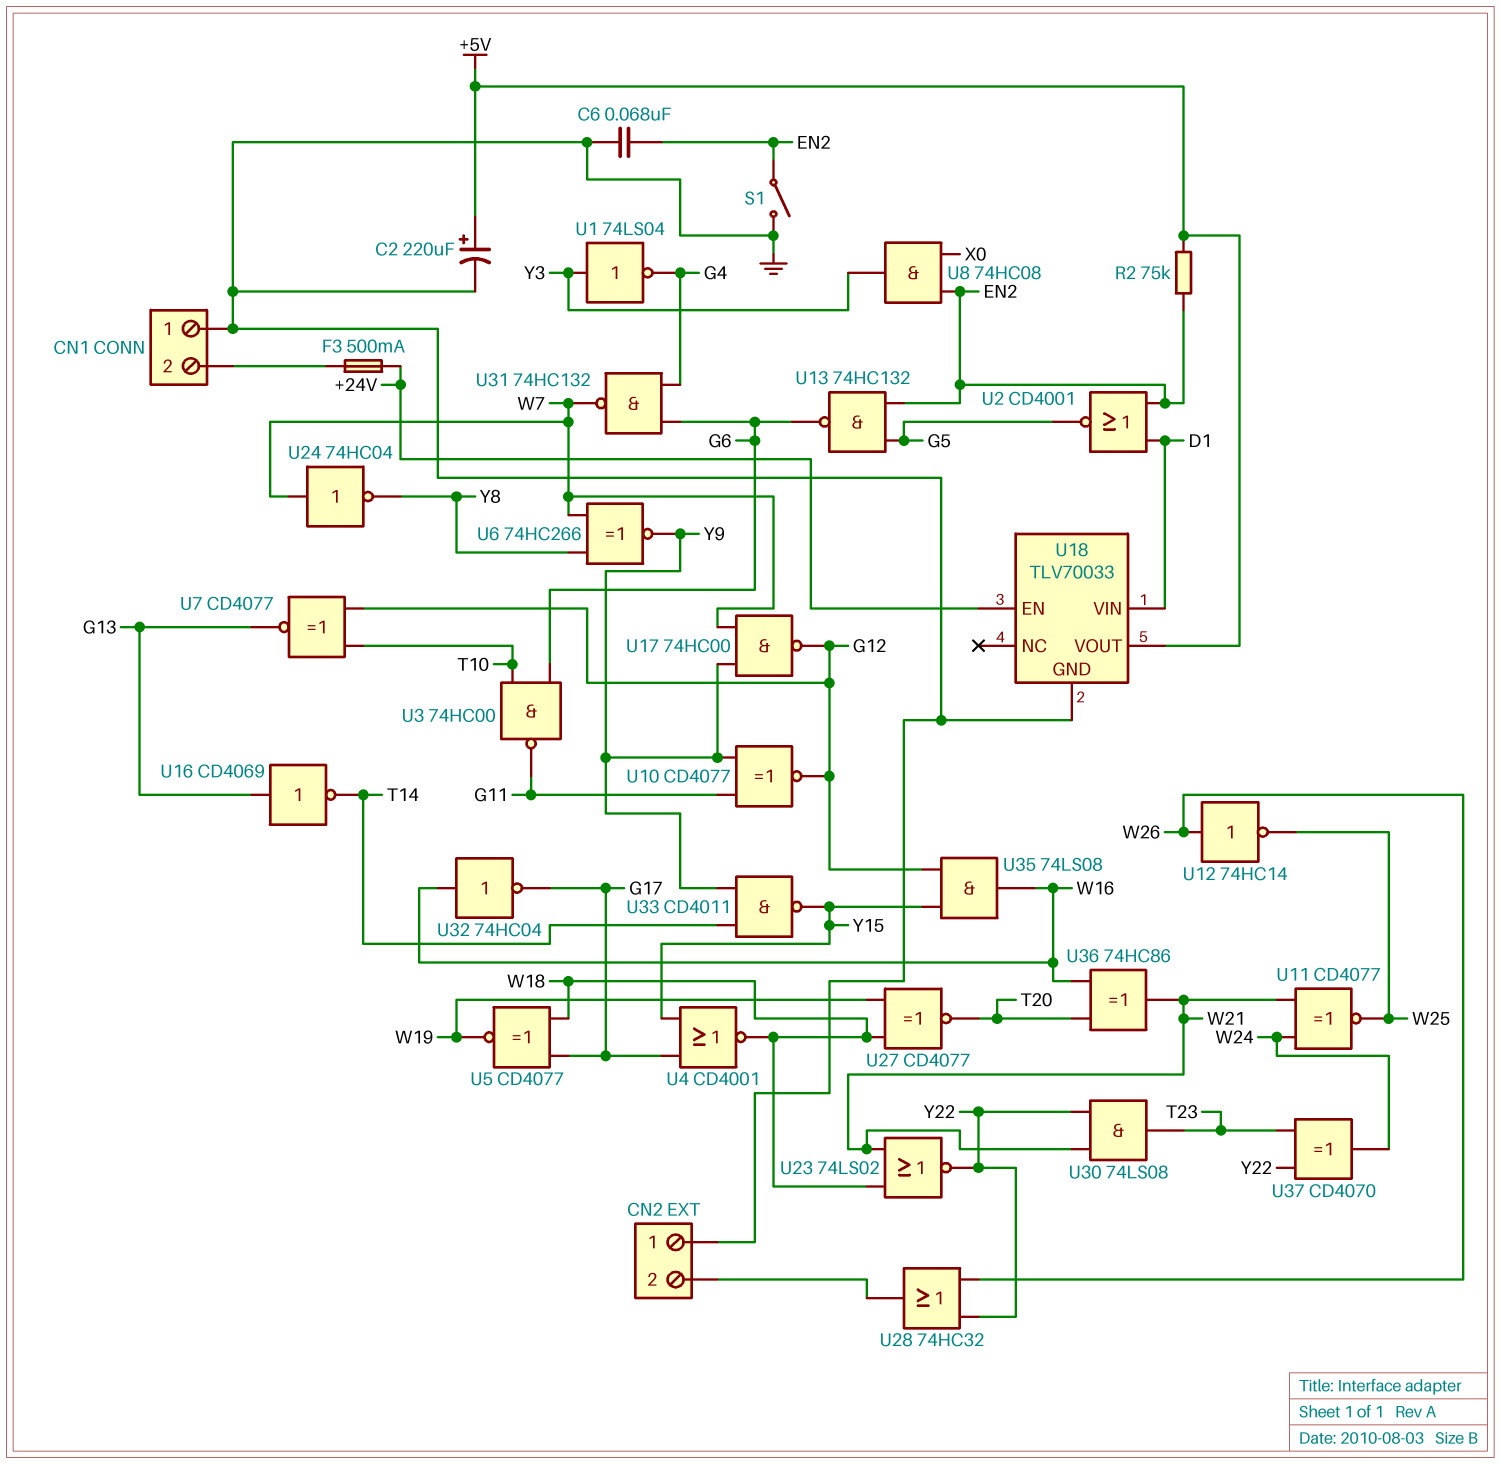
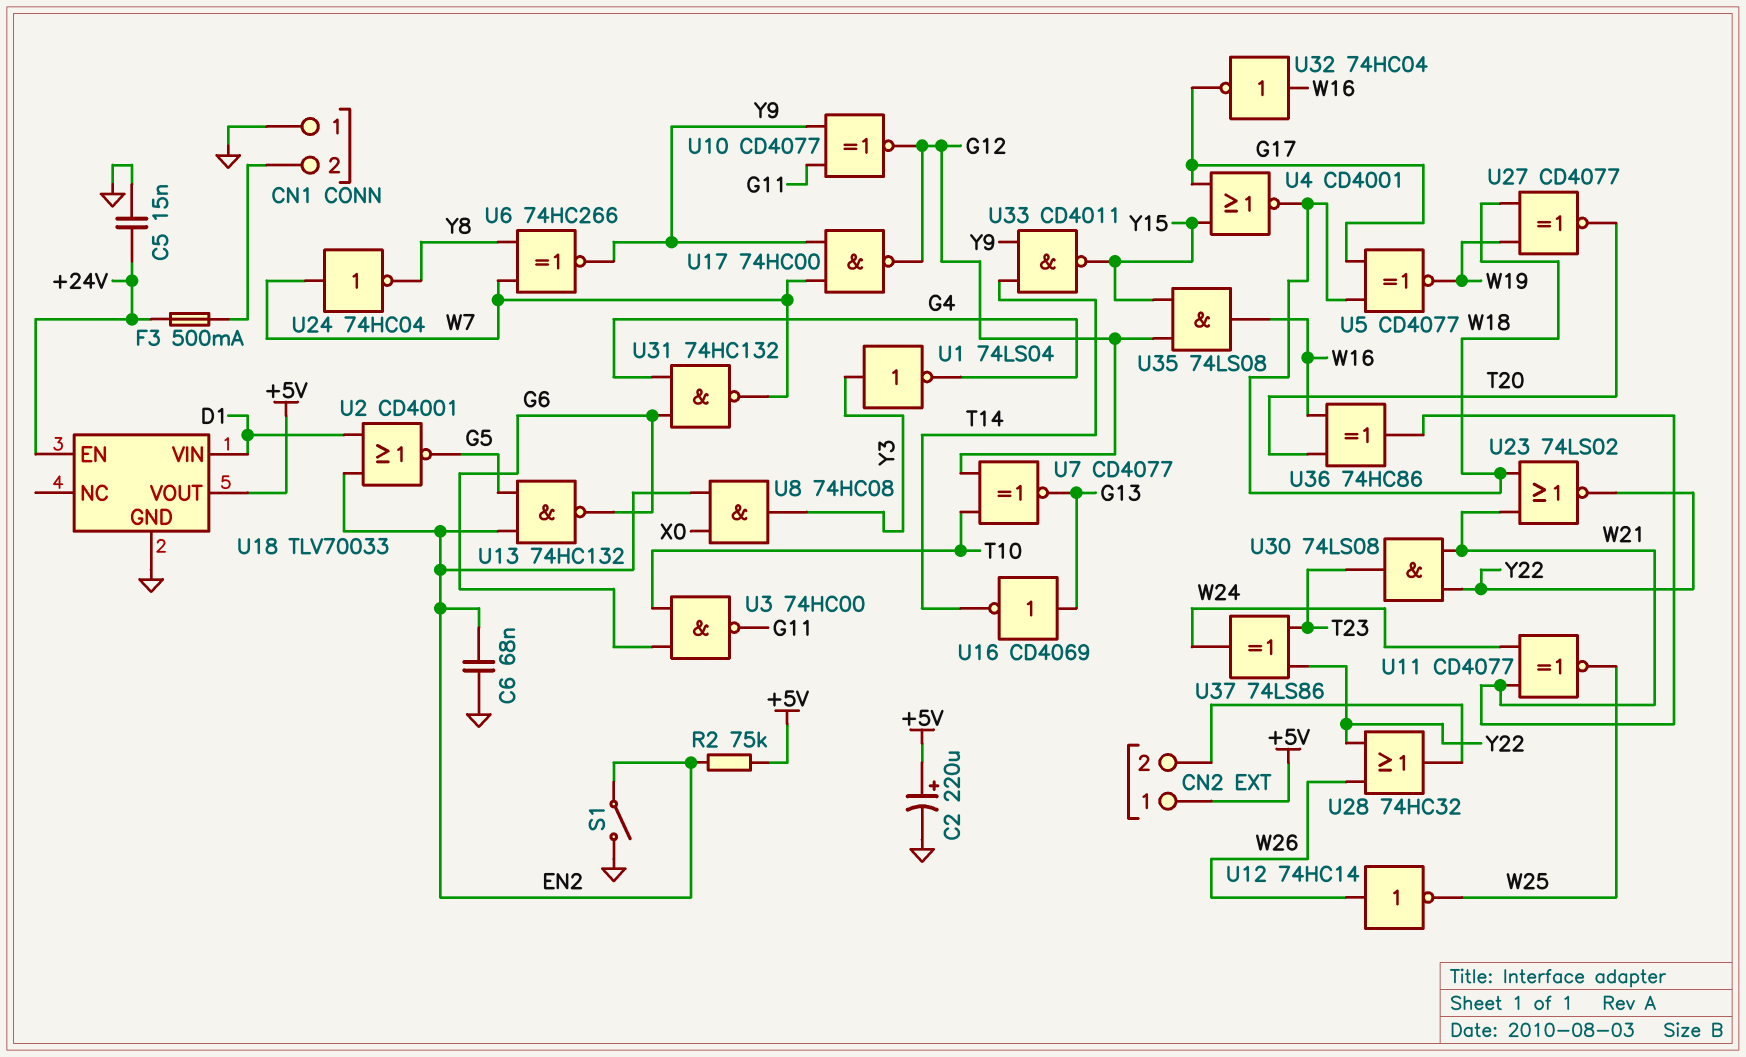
C5: none -> 15nF (+24V, GND)
CN2 pin 1: GND -> +5V
U37: XOR CD4070 (in T23, in Y22, out W24) -> XOR 74LS86 (in T23, in Y22, out W24)

